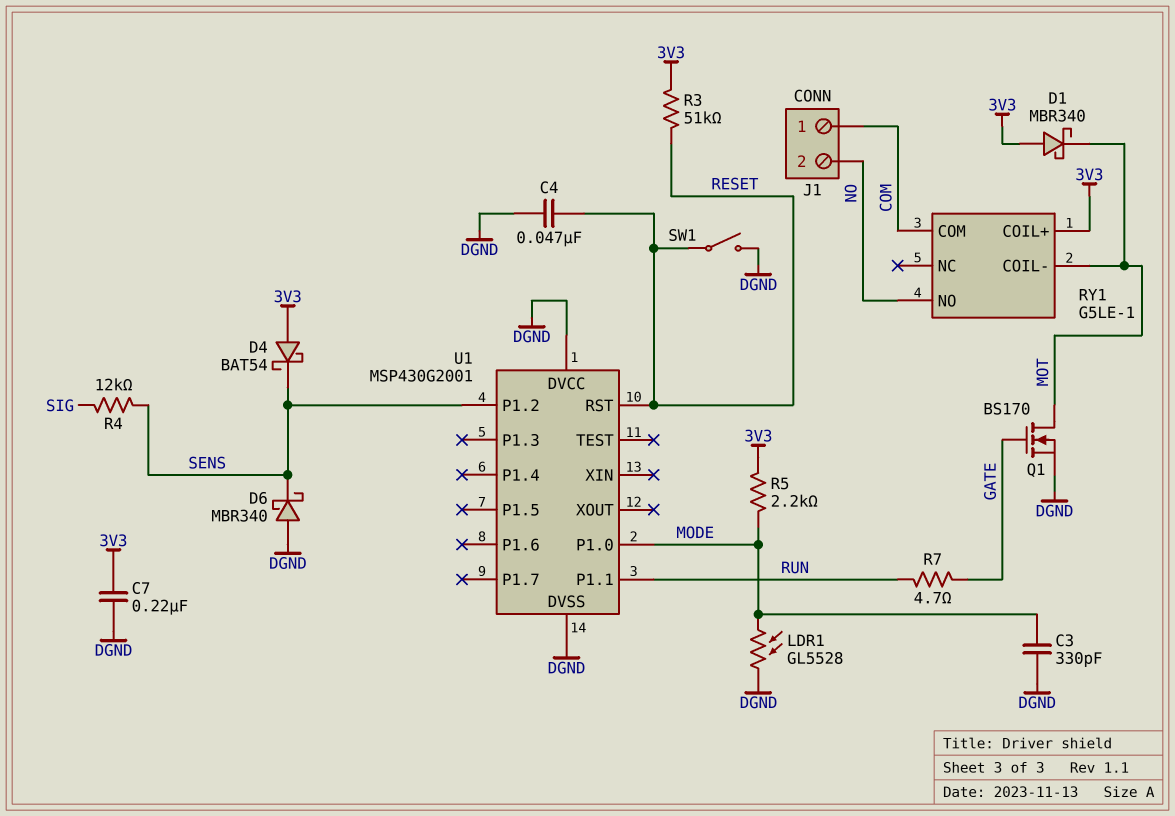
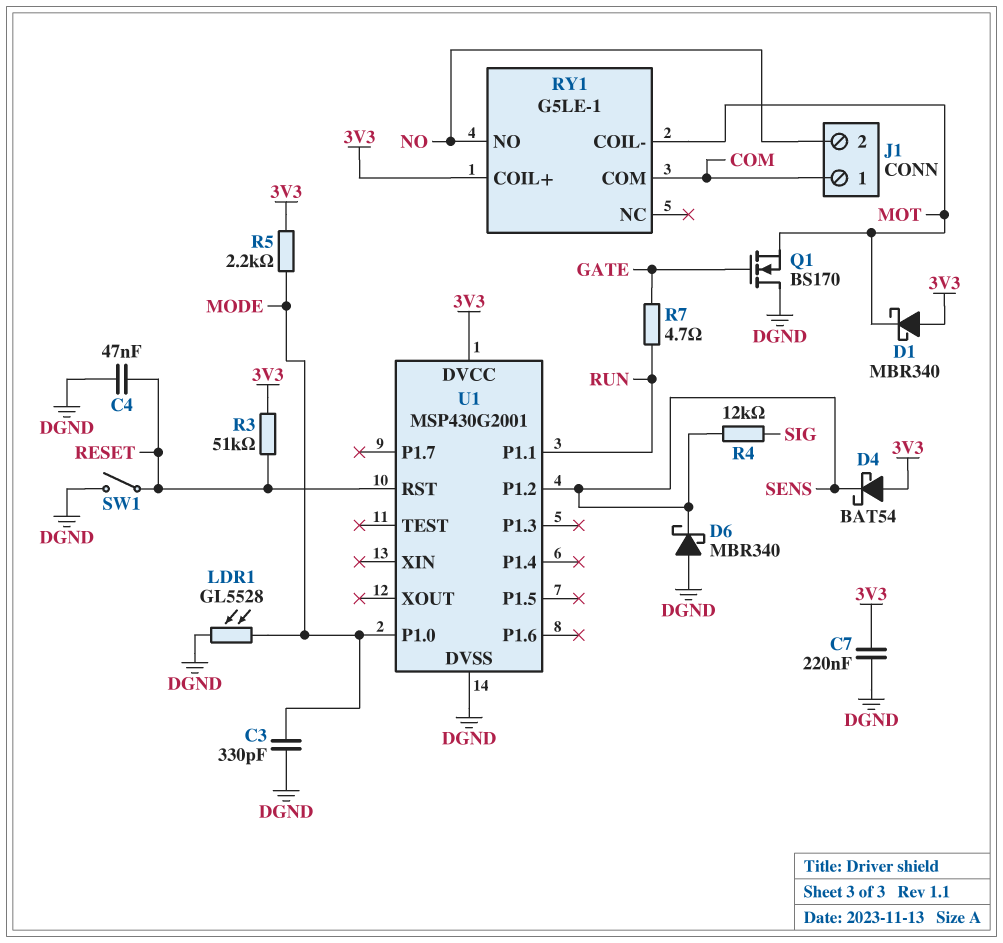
Q1: NMOS BS170 (G GATE, D MOT, S DGND) -> NMOS BS170 (G GATE, D DGND, S MOT)
U1 pin DVCC: DGND -> 3V3

